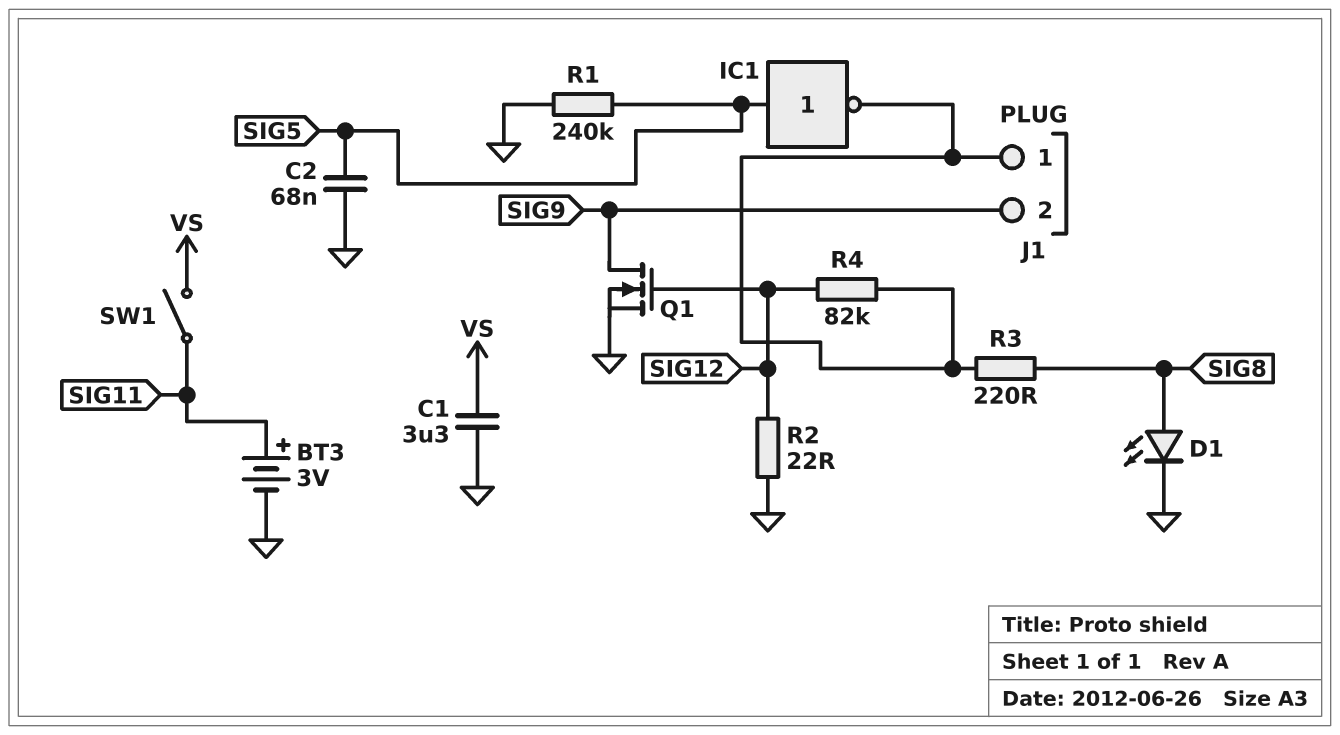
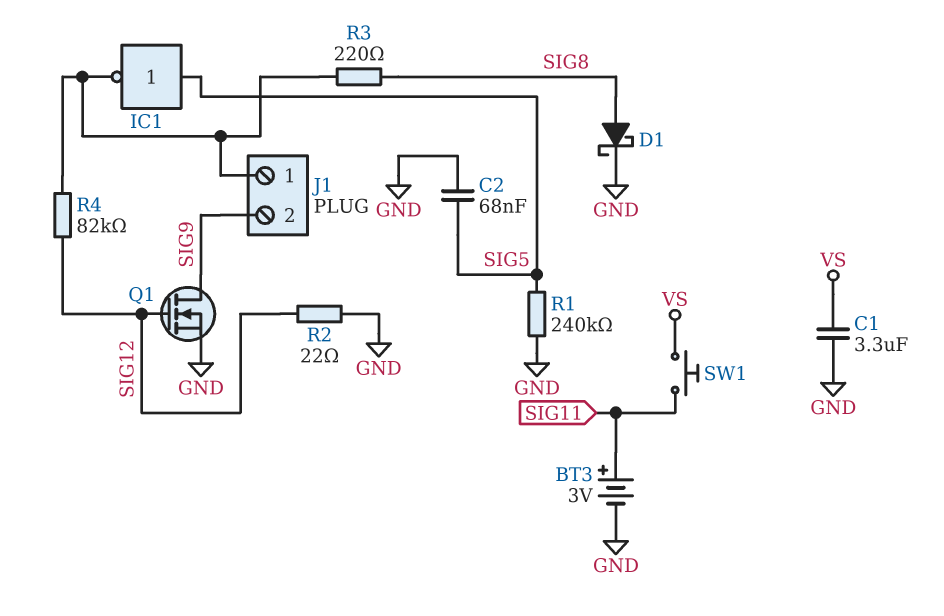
D1: LED (A SIG8, K GND) -> schottky (A SIG8, K GND)
SW1: switch (SIG11, VS) -> button (SIG11, VS)

